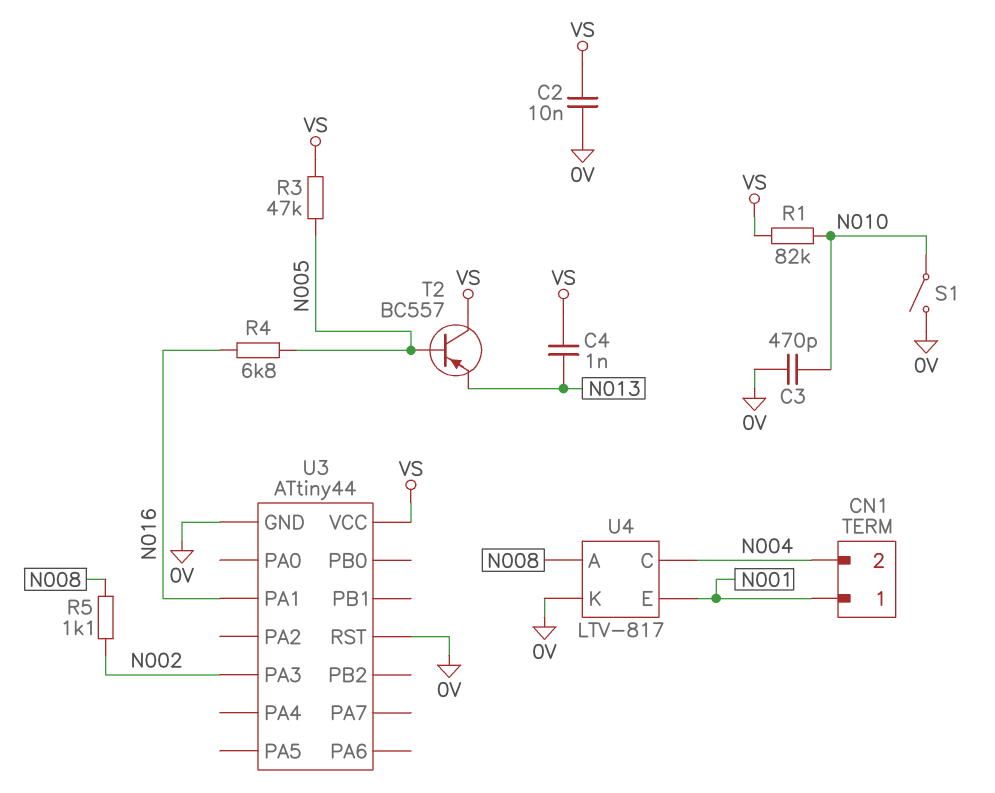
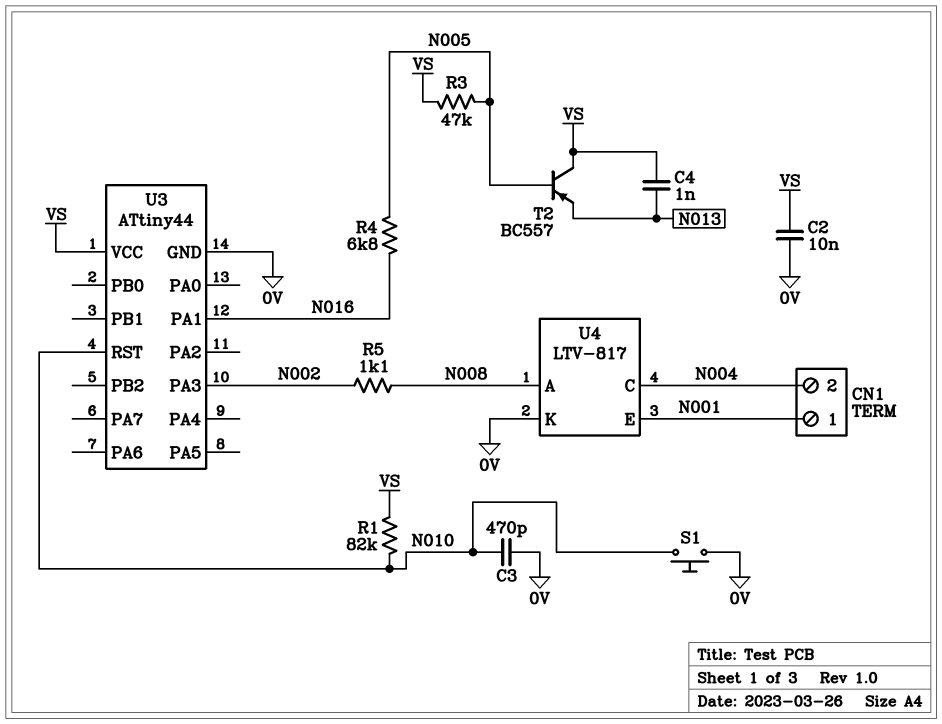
S1: switch (0V, N010) -> button (0V, N010)
U3 pin RST: 0V -> N010

